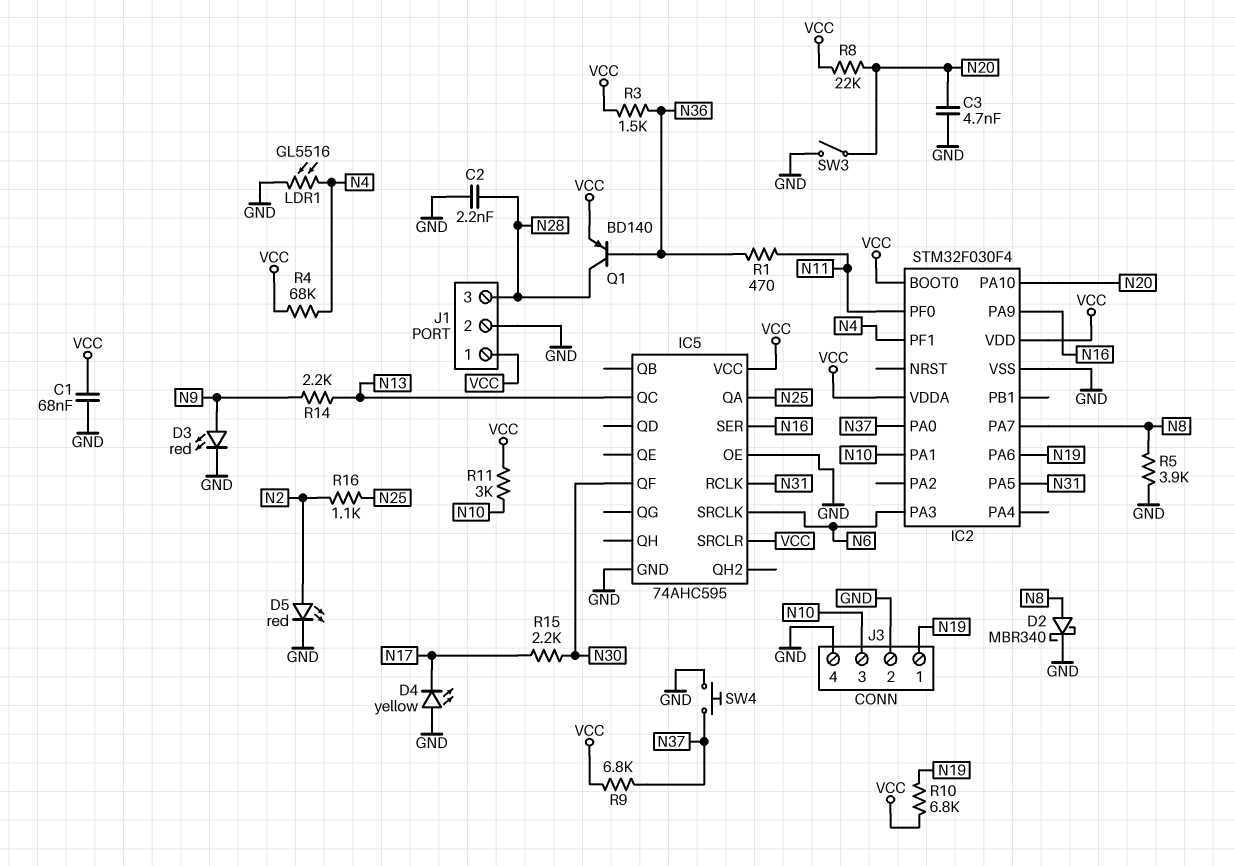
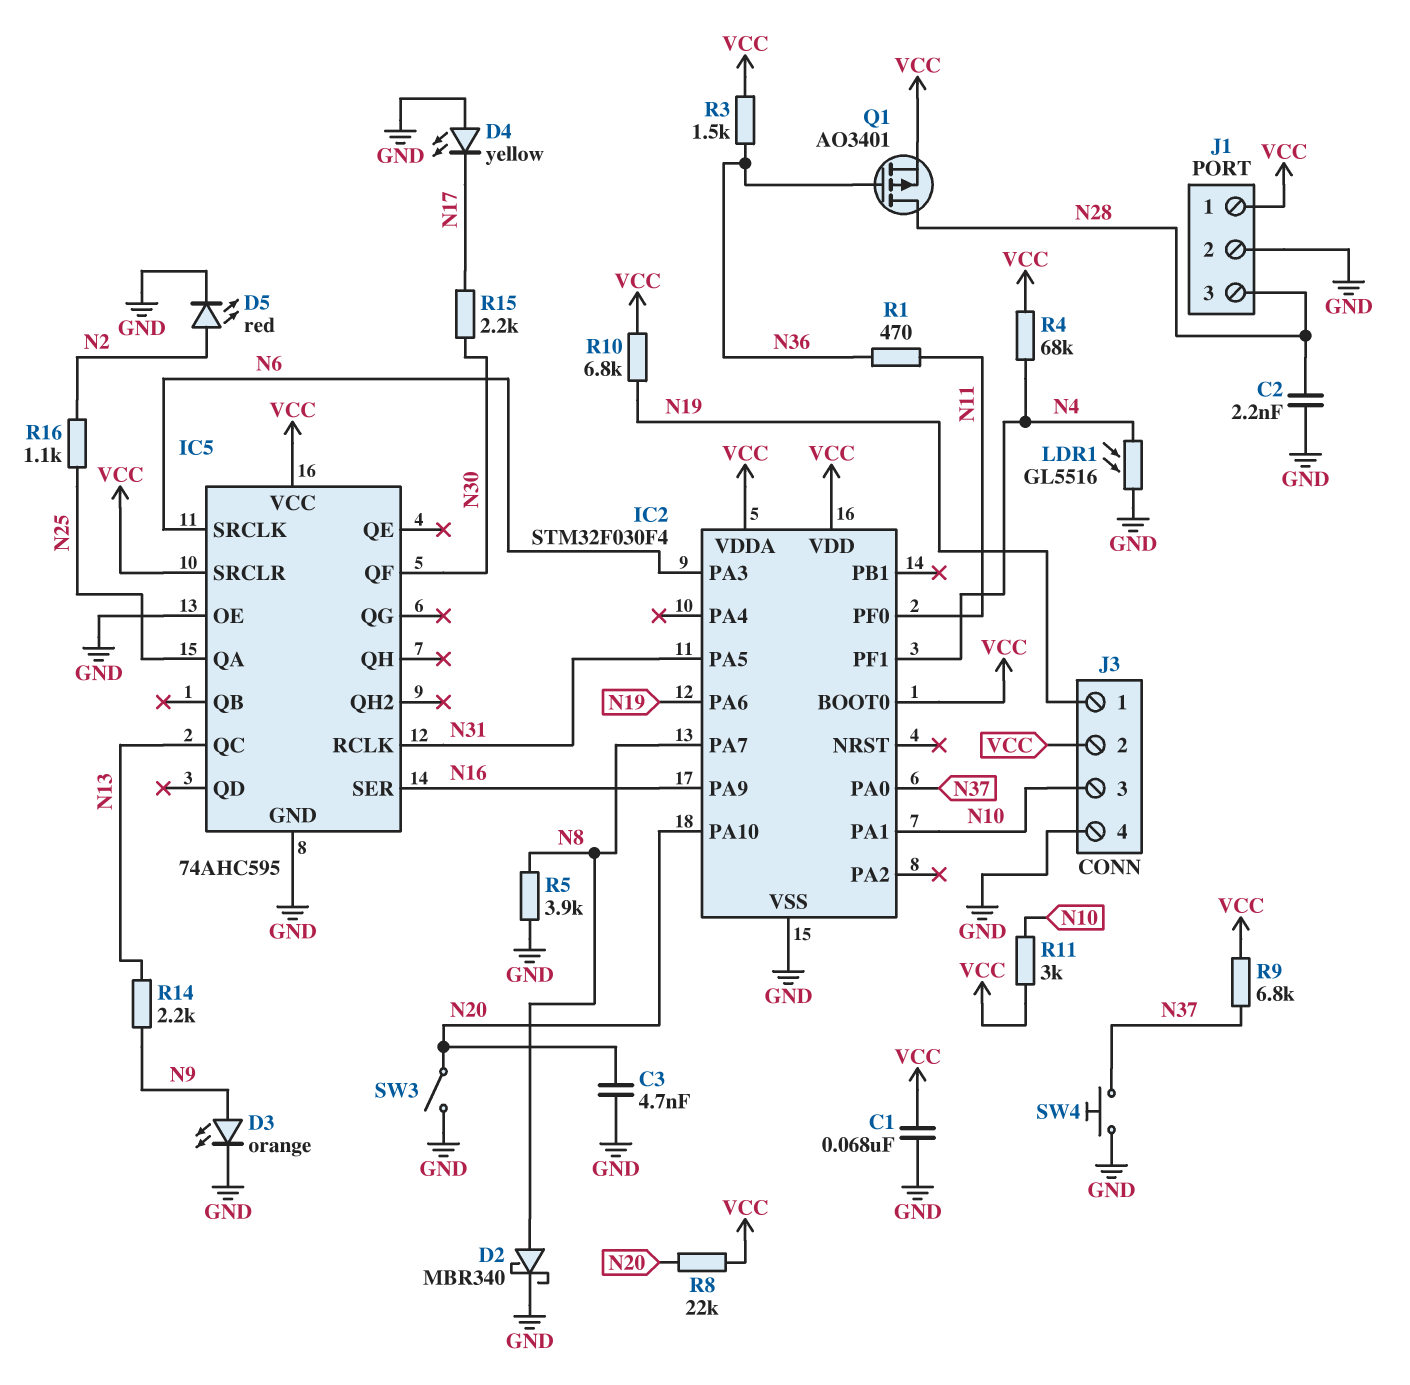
D3: LED red (A N9, K GND) -> LED orange (A N9, K GND)
J3 pin 2: GND -> VCC
Q1: PNP BD140 (B N36, C N28, E VCC) -> PMOS AO3401 (G N36, D N28, S VCC)

